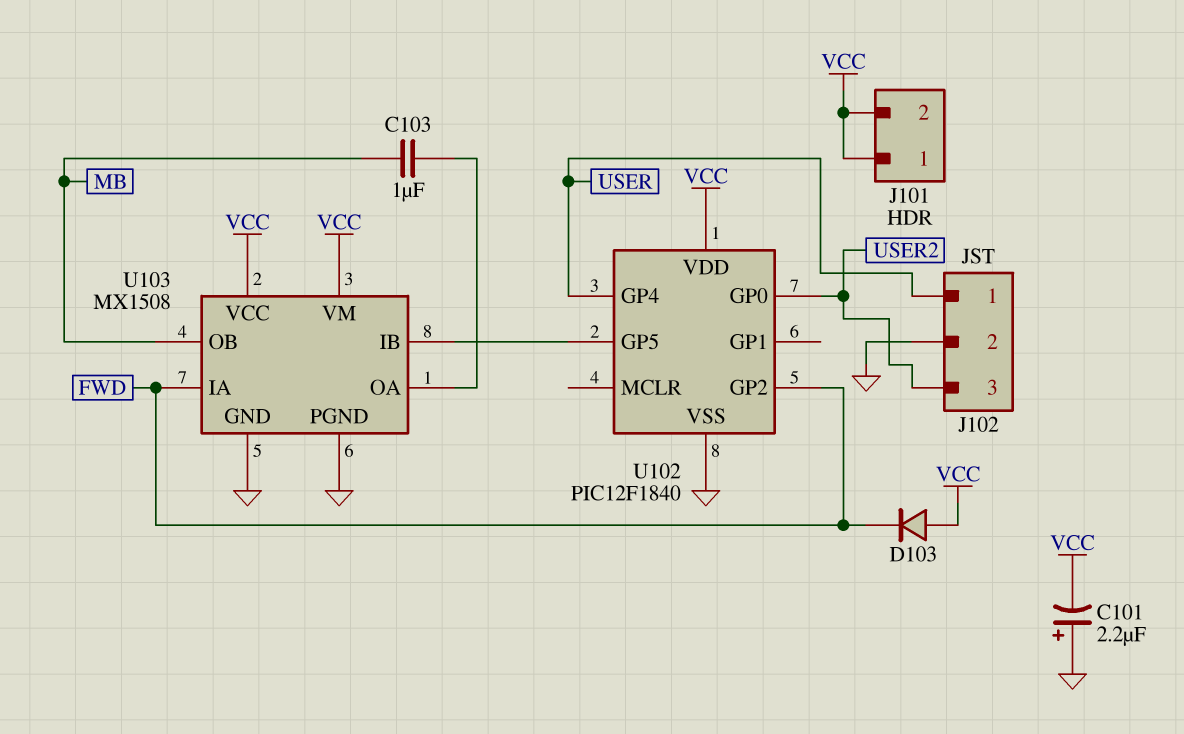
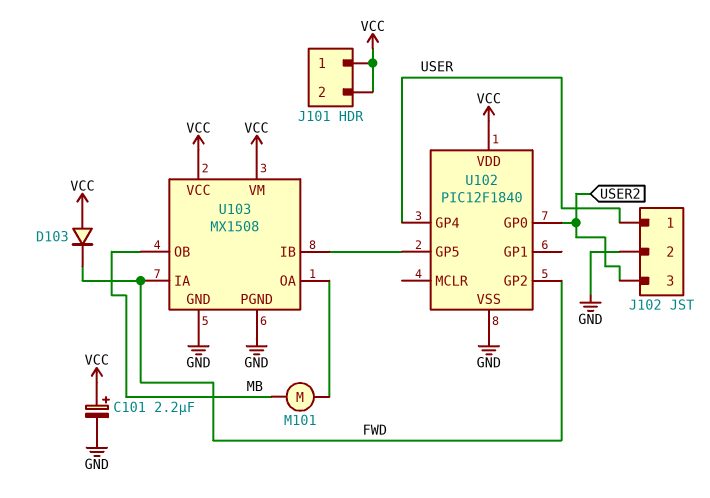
C101: 2.2uF (plus GND, minus VCC) -> 2.2uF (plus VCC, minus GND)
C103: 1uF (MB, U103/OA) -> none
M101: none -> motor (MB, U103/OA)

